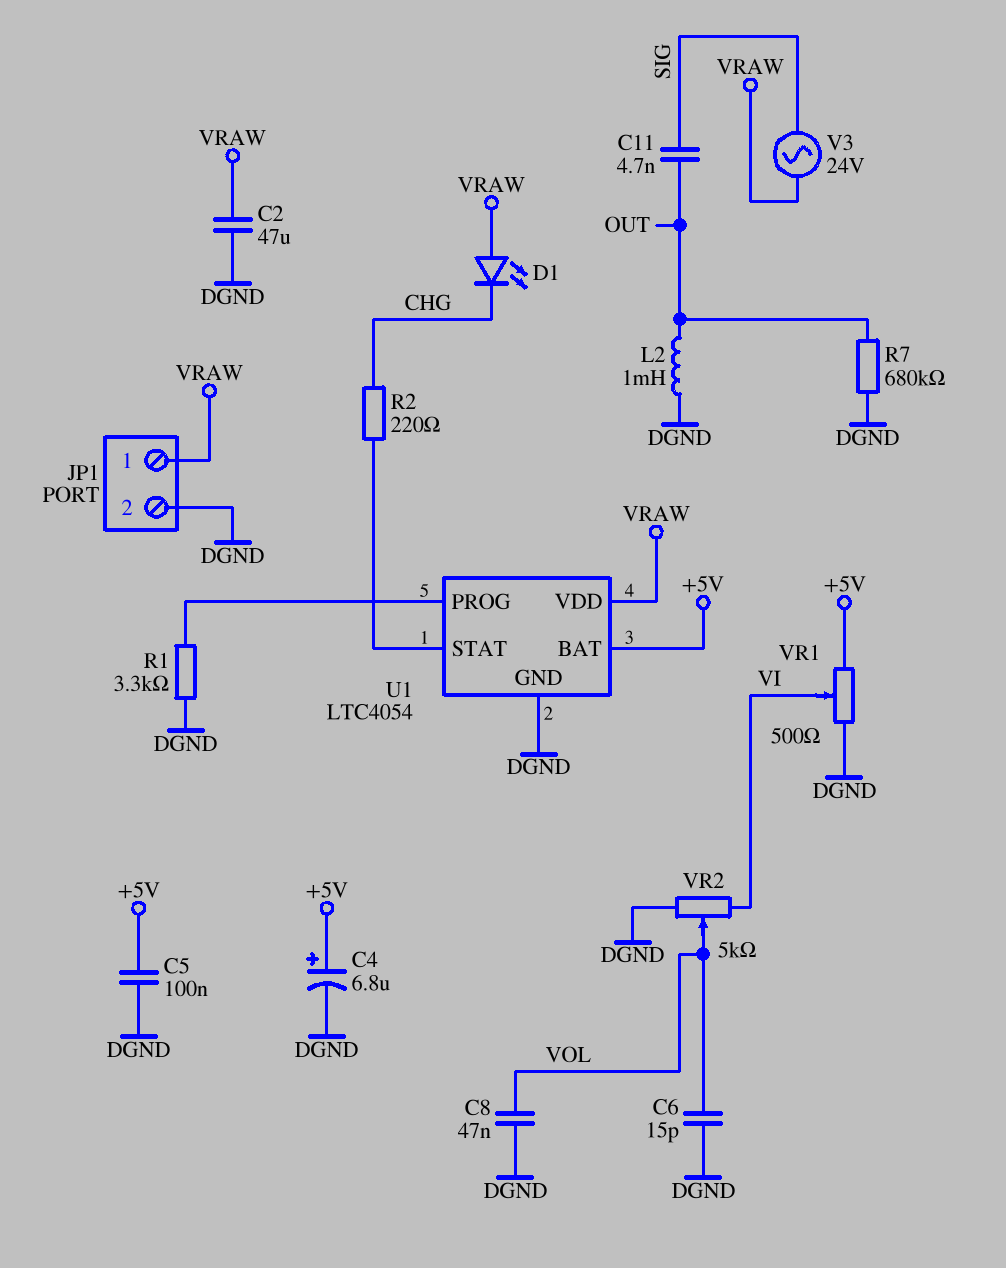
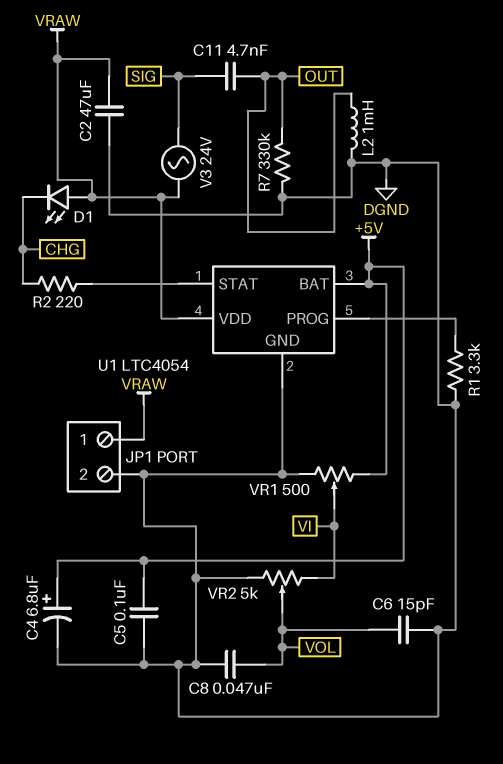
R7: 680k (DGND, OUT) -> 330k (DGND, OUT)

